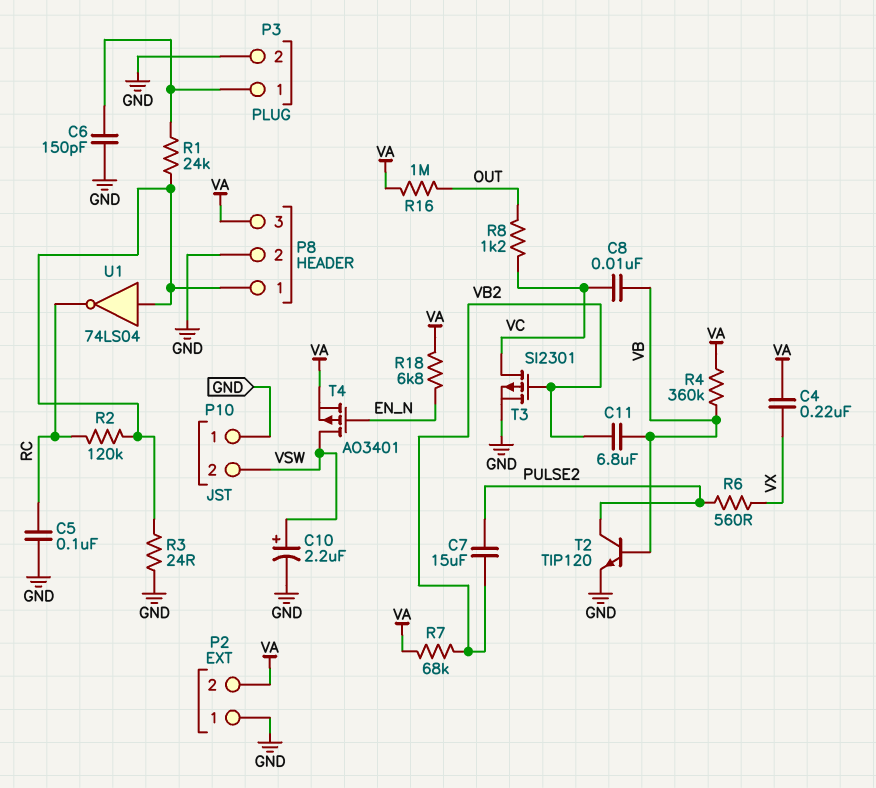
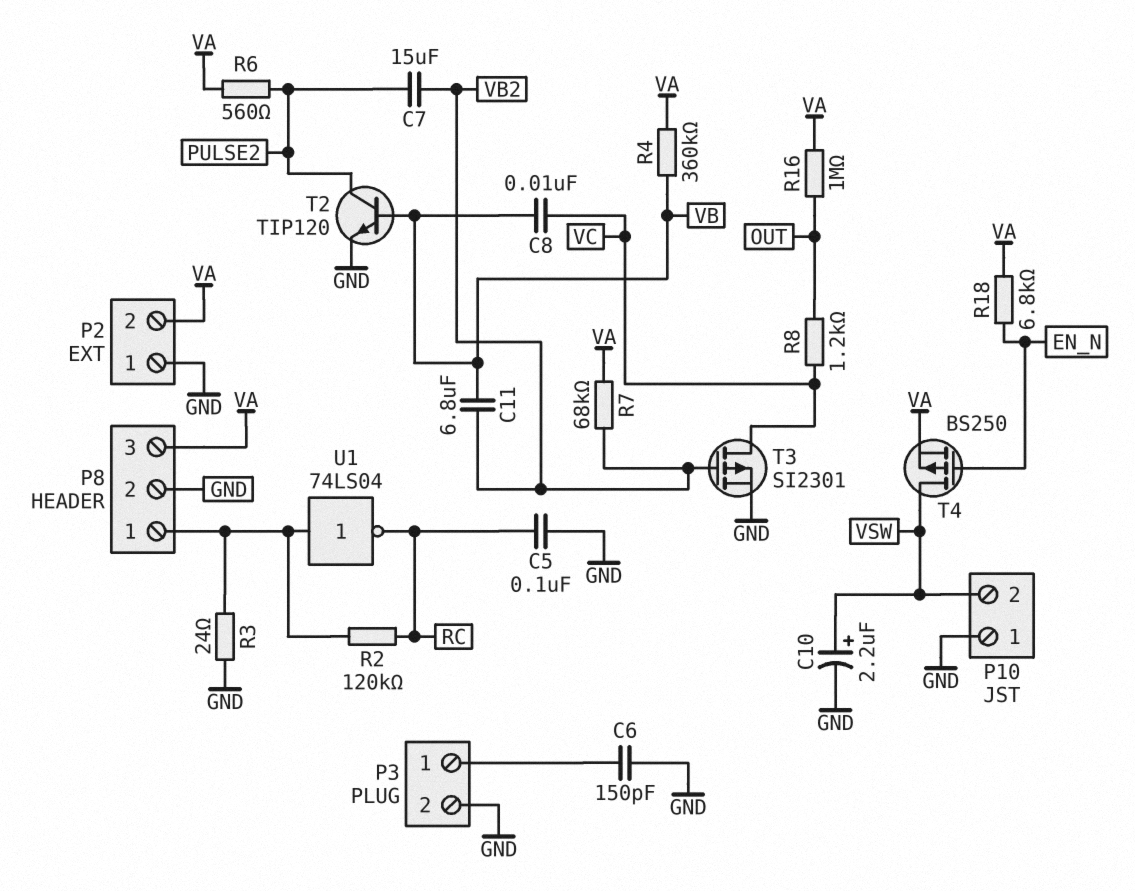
C4: 220nF (VA, VX) -> none
R1: 24k (P3/1, P8/1) -> none
R6: 560 (PULSE2, VX) -> 560 (PULSE2, VA)
T4: PMOS AO3401 (G EN_N, D VSW, S VA) -> PMOS BS250 (G EN_N, D VSW, S VA)

